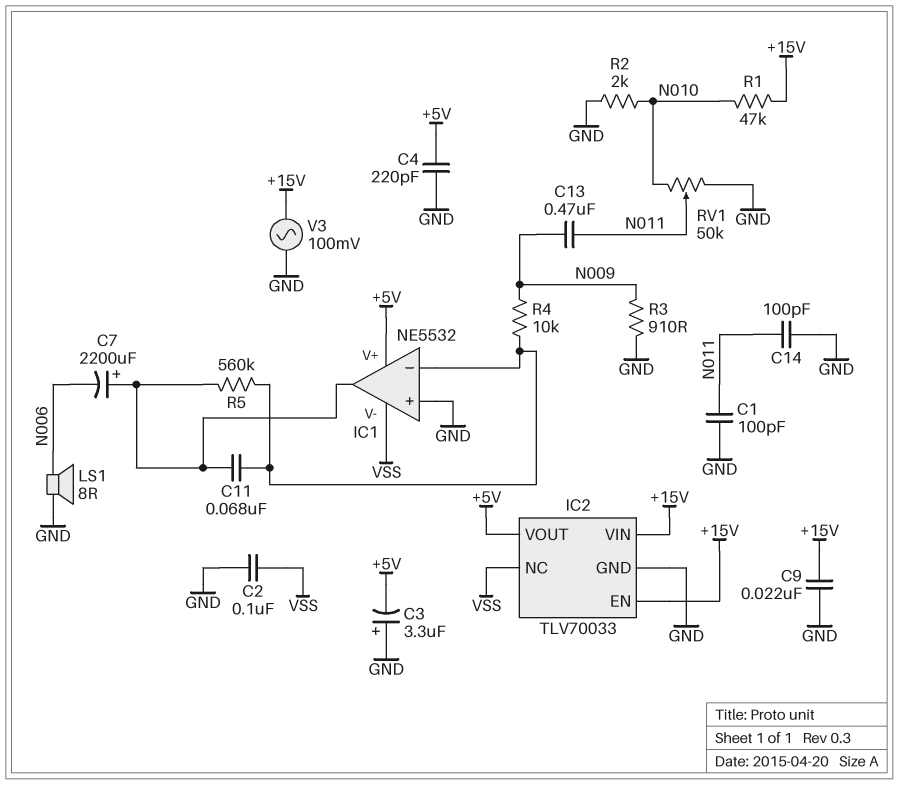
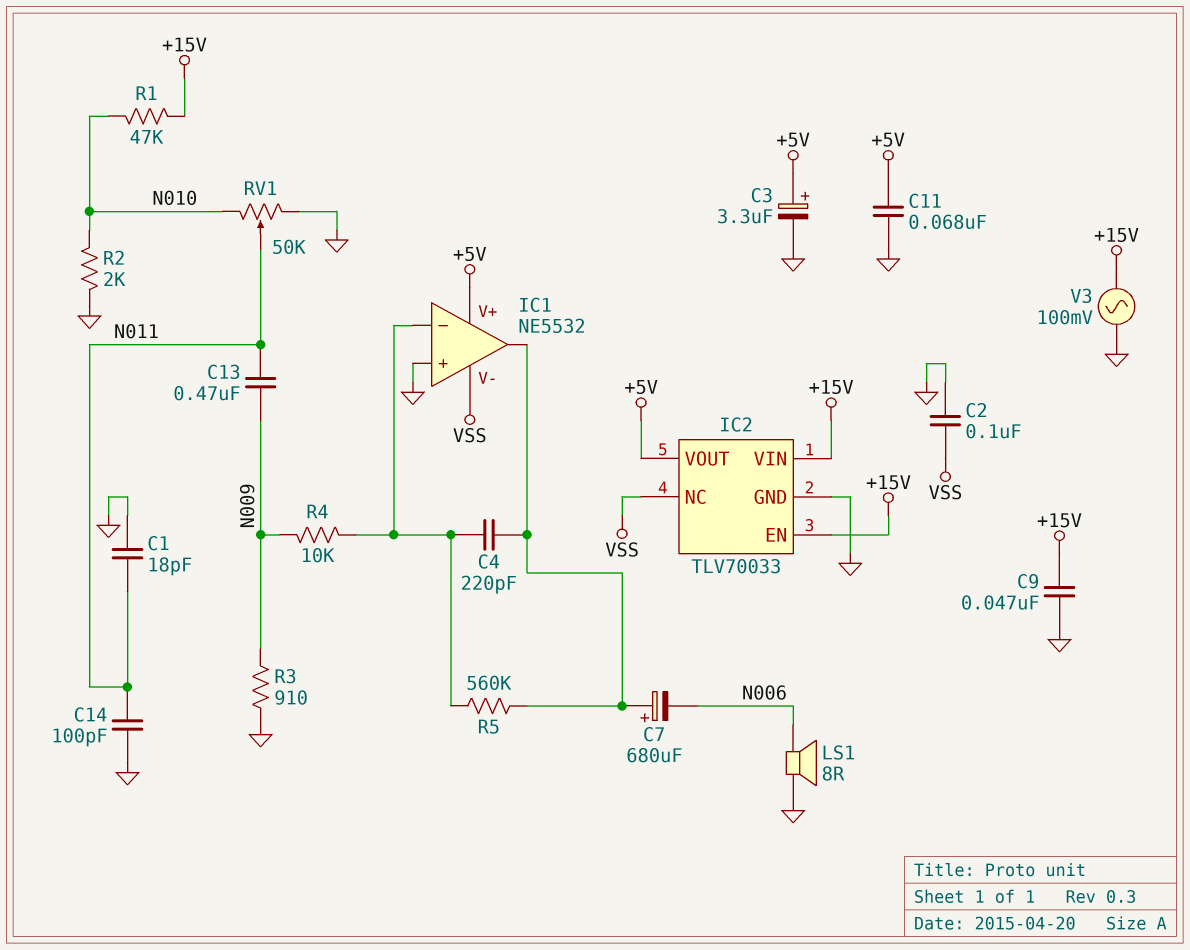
C1: 100pF (GND, N011) -> 18pF (GND, N011)
C3: 3.3uF (plus GND, minus +5V) -> 3.3uF (plus +5V, minus GND)
C4: 220pF (+5V, GND) -> 220pF (IC1/in-, IC1/out)
C7: 2200uF (plus IC1/out, minus N006) -> 680uF (plus IC1/out, minus N006)
C9: 22nF (+15V, GND) -> 47nF (+15V, GND)
C11: 68nF (IC1/in-, IC1/out) -> 68nF (+5V, GND)

